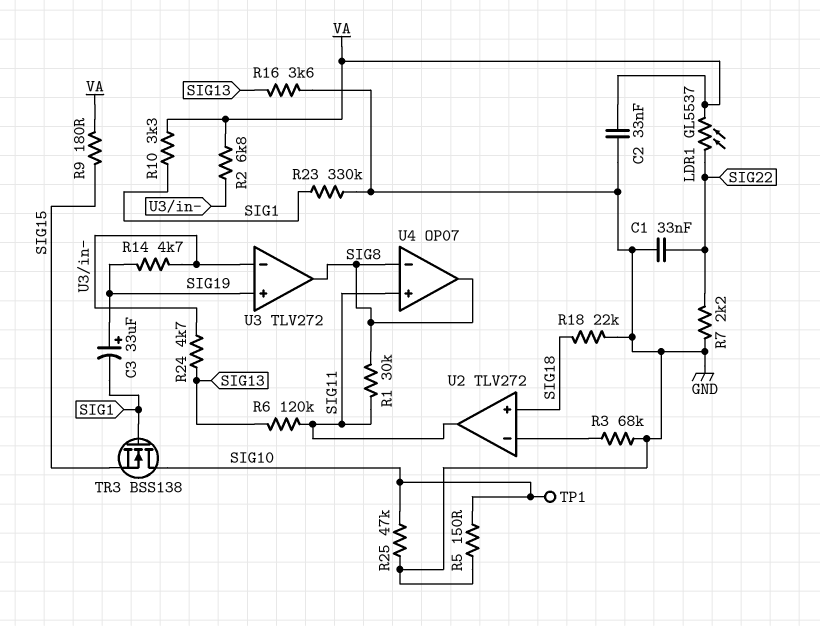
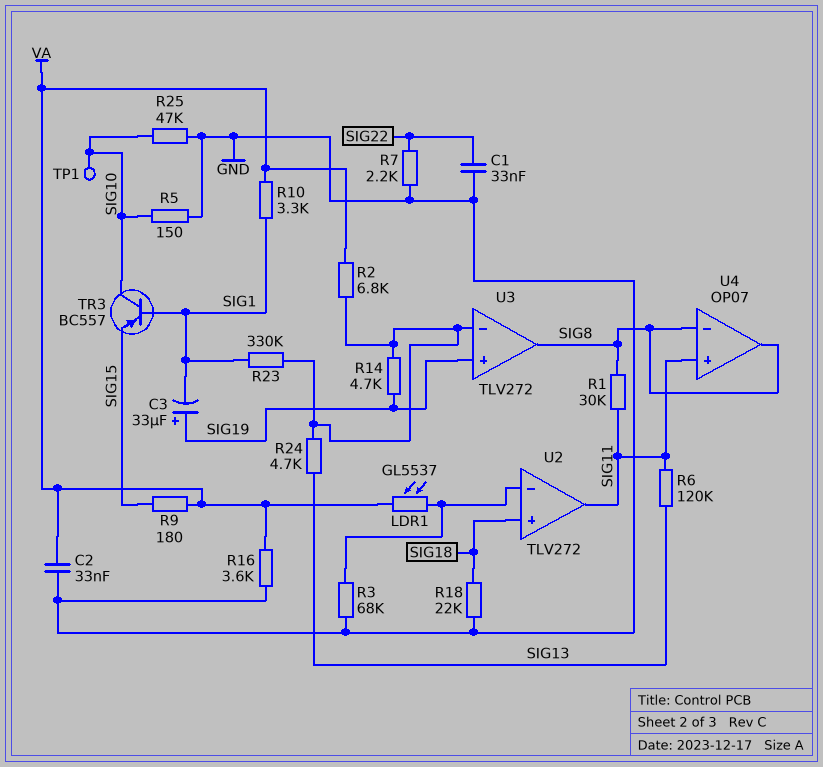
LDR1: GL5537 (SIG22, VA) -> GL5537 (U2/in-, VA)
R16: 3.6k (GND, SIG13) -> 3.6k (GND, VA)
R23: 330k (GND, SIG1) -> 330k (SIG1, U3/in-)
TR3: NMOS BSS138 (G SIG1, D SIG10, S SIG15) -> PNP BC557 (B SIG1, C SIG10, E SIG15)

